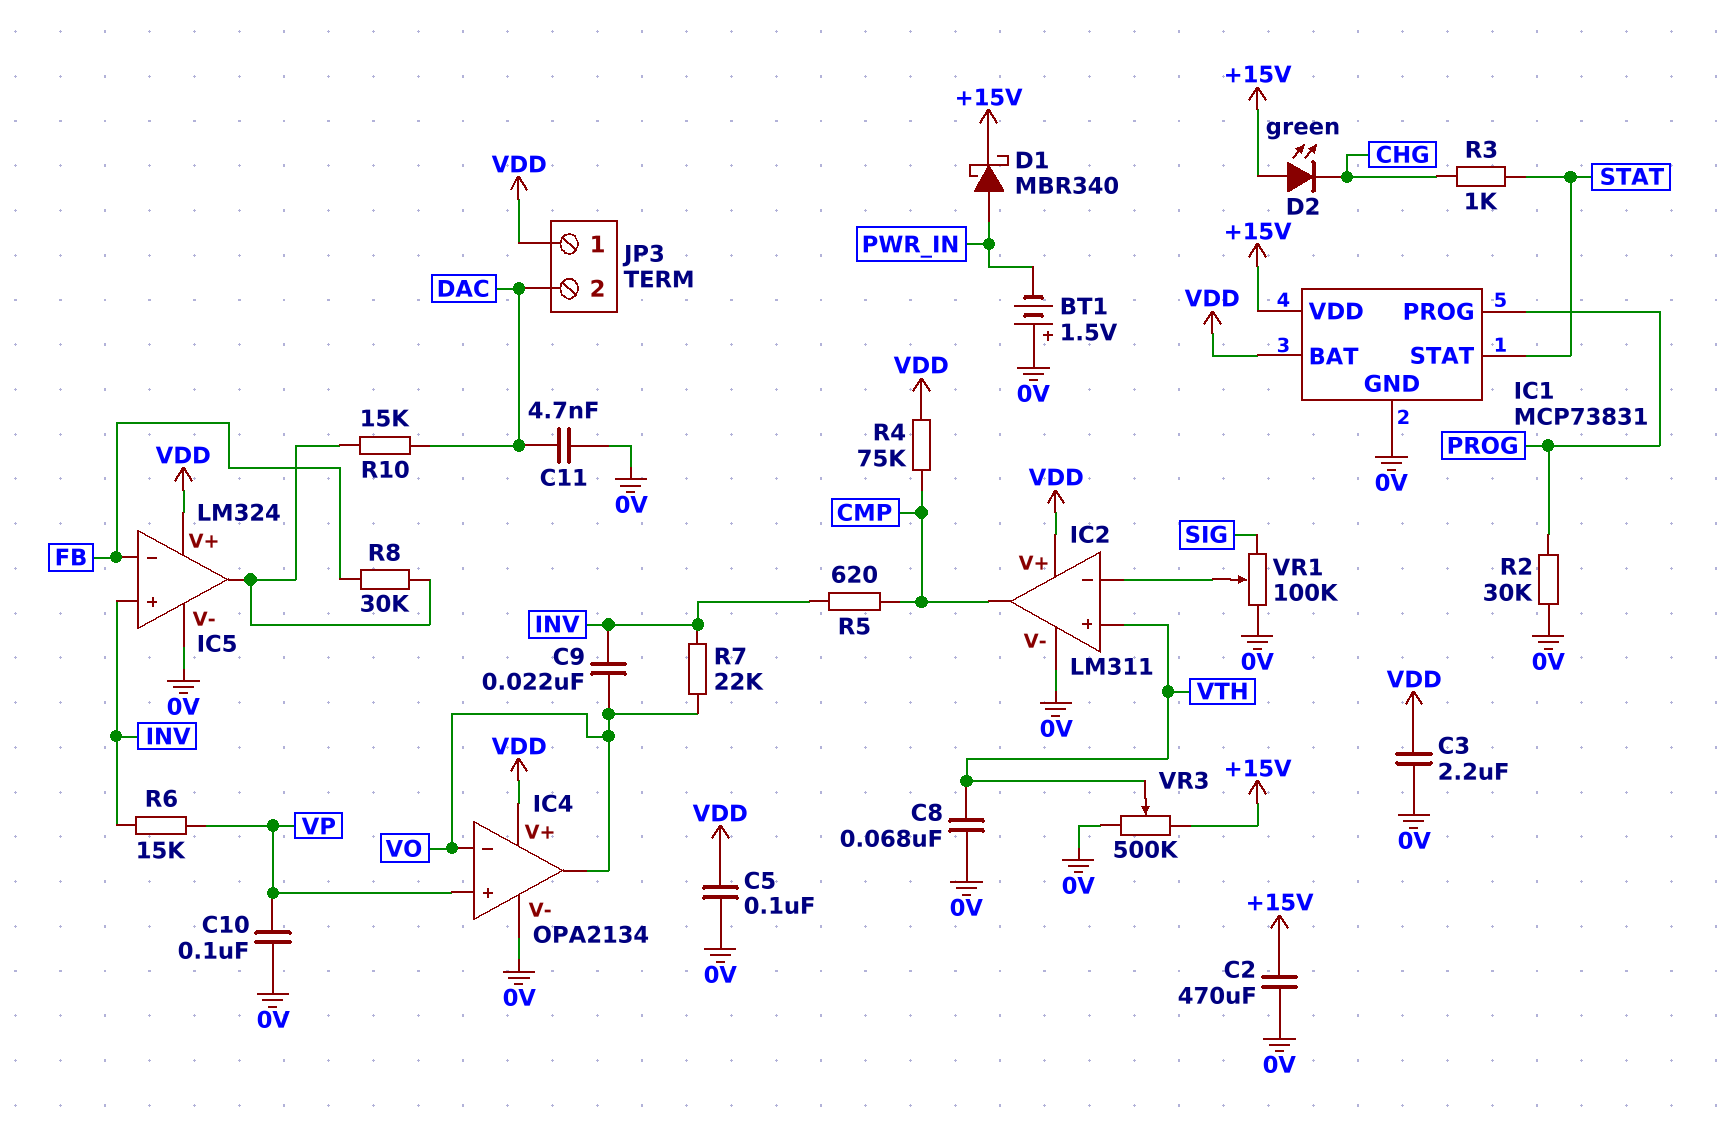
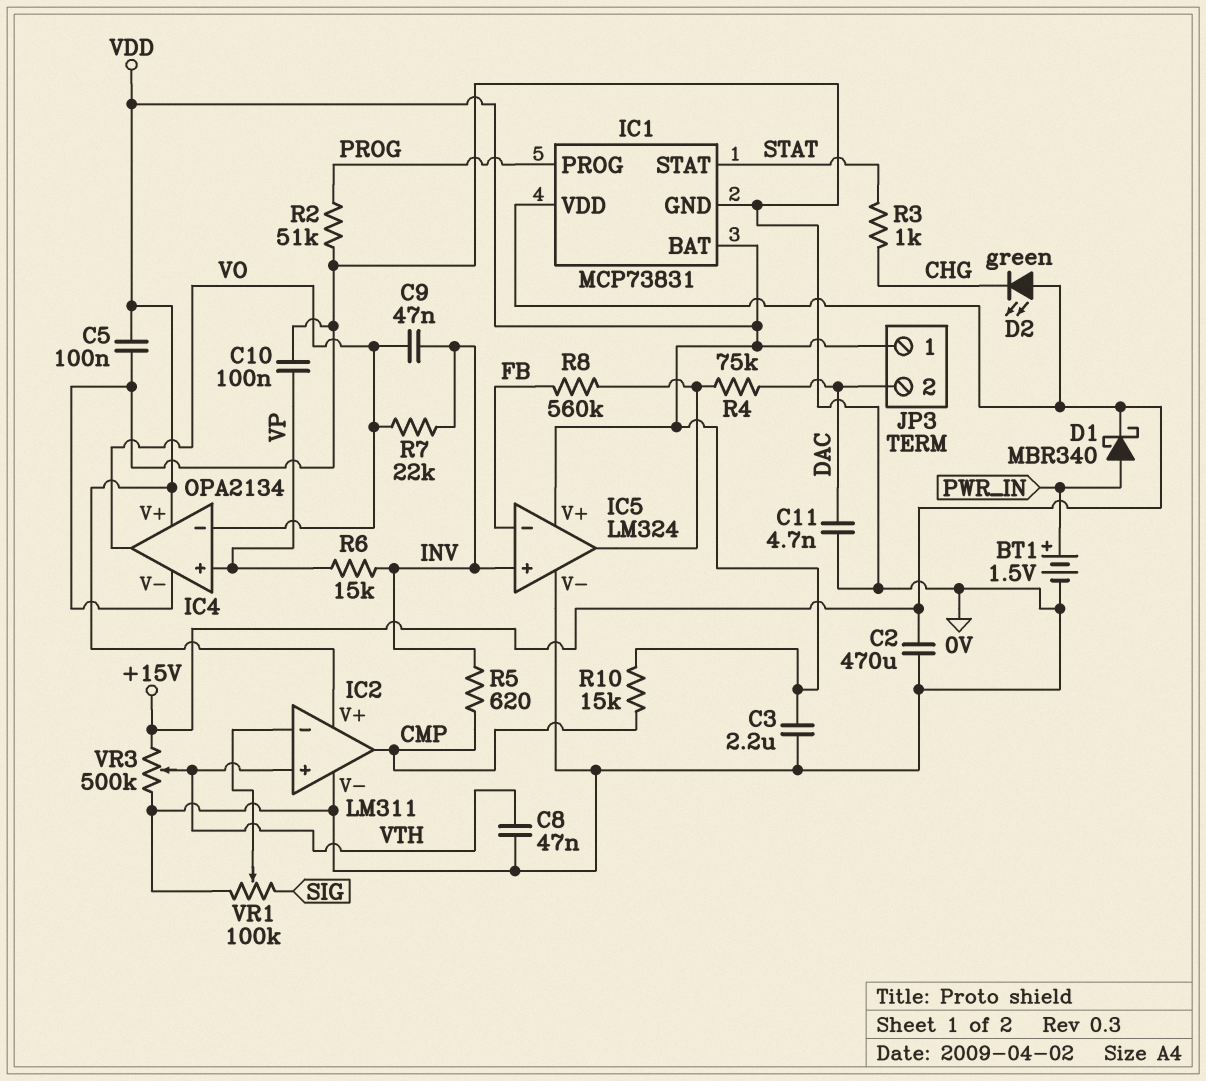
BT1: 1.5V (plus 0V, minus PWR_IN) -> 1.5V (plus PWR_IN, minus 0V)
C8: 68nF (0V, VTH) -> 47nF (0V, VTH)
C9: 22nF (INV, VO) -> 47nF (INV, VO)
R2: 30k (0V, PROG) -> 51k (0V, PROG)
R4: 75k (CMP, VDD) -> 75k (DAC, IC5/out)
R8: 30k (FB, IC5/out) -> 560k (FB, IC5/out)
R10: 15k (DAC, IC5/out) -> 15k (CMP, VDD)

